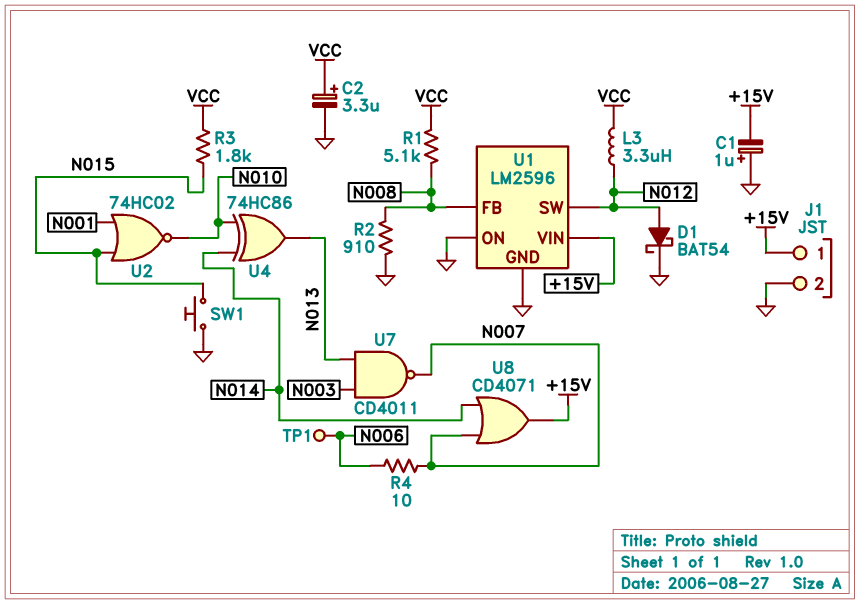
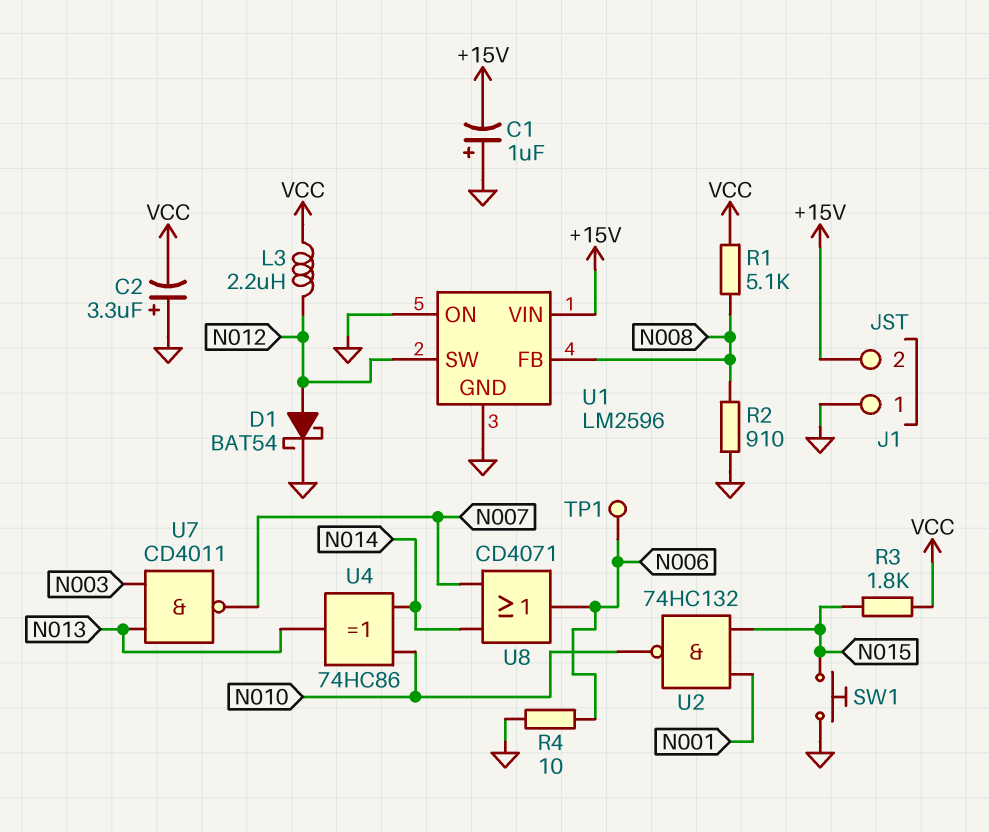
C2: 3.3uF (plus VCC, minus GND) -> 3.3uF (plus GND, minus VCC)
J1 pin 1: +15V -> GND
J1 pin 2: GND -> +15V
L3: 3.3uH (N012, VCC) -> 2.2uH (N012, VCC)
R4: 10 (N006, N007) -> 10 (GND, N006)
U2: NOR 74HC02 (in N001, in N015, out N010) -> NAND 74HC132 (in N001, in N015, out N010)
U8: OR CD4071 (in N007, in N014, out +15V) -> OR CD4071 (in N007, in N014, out N006)

